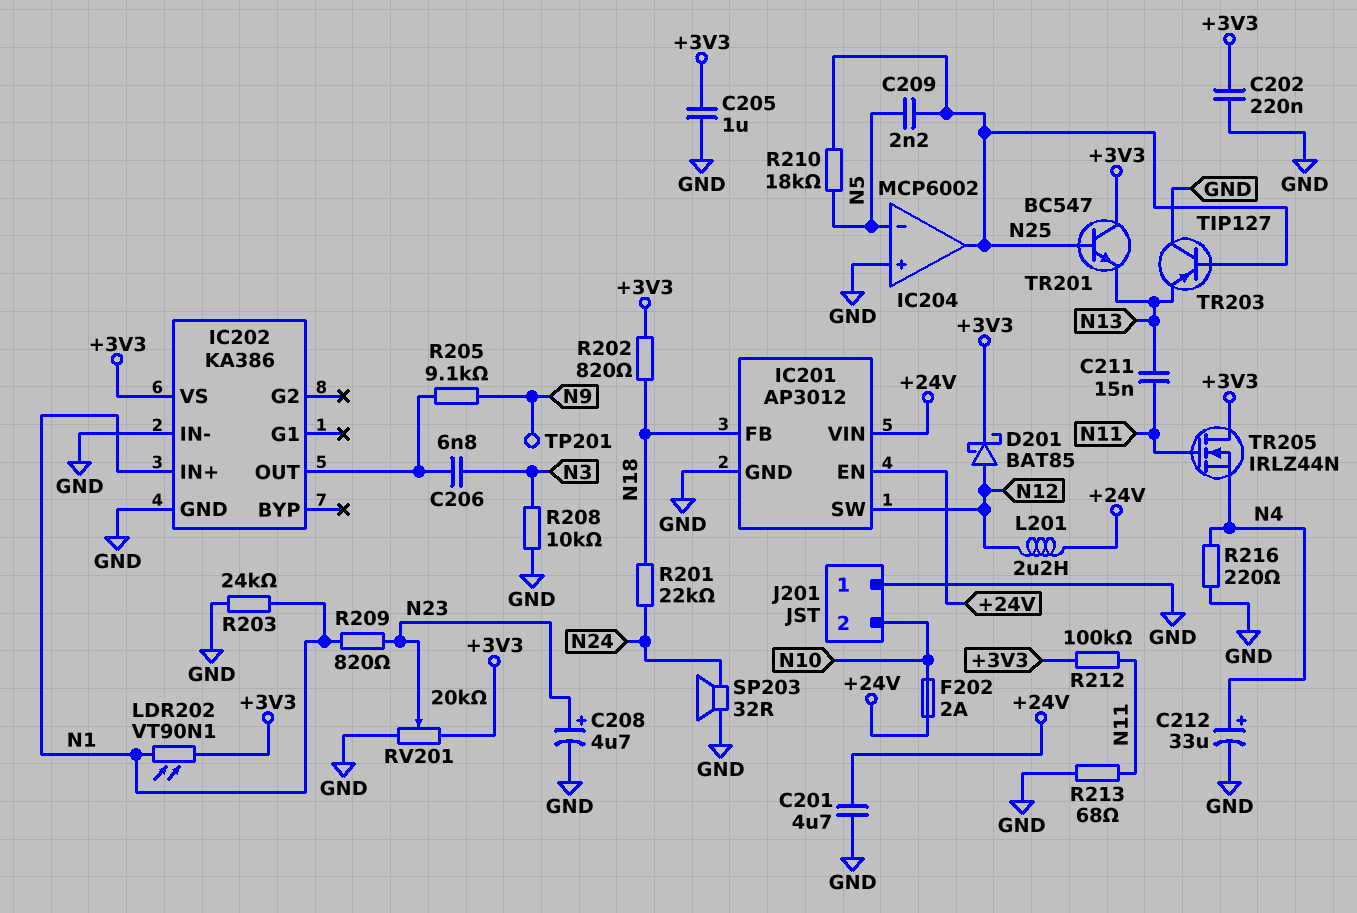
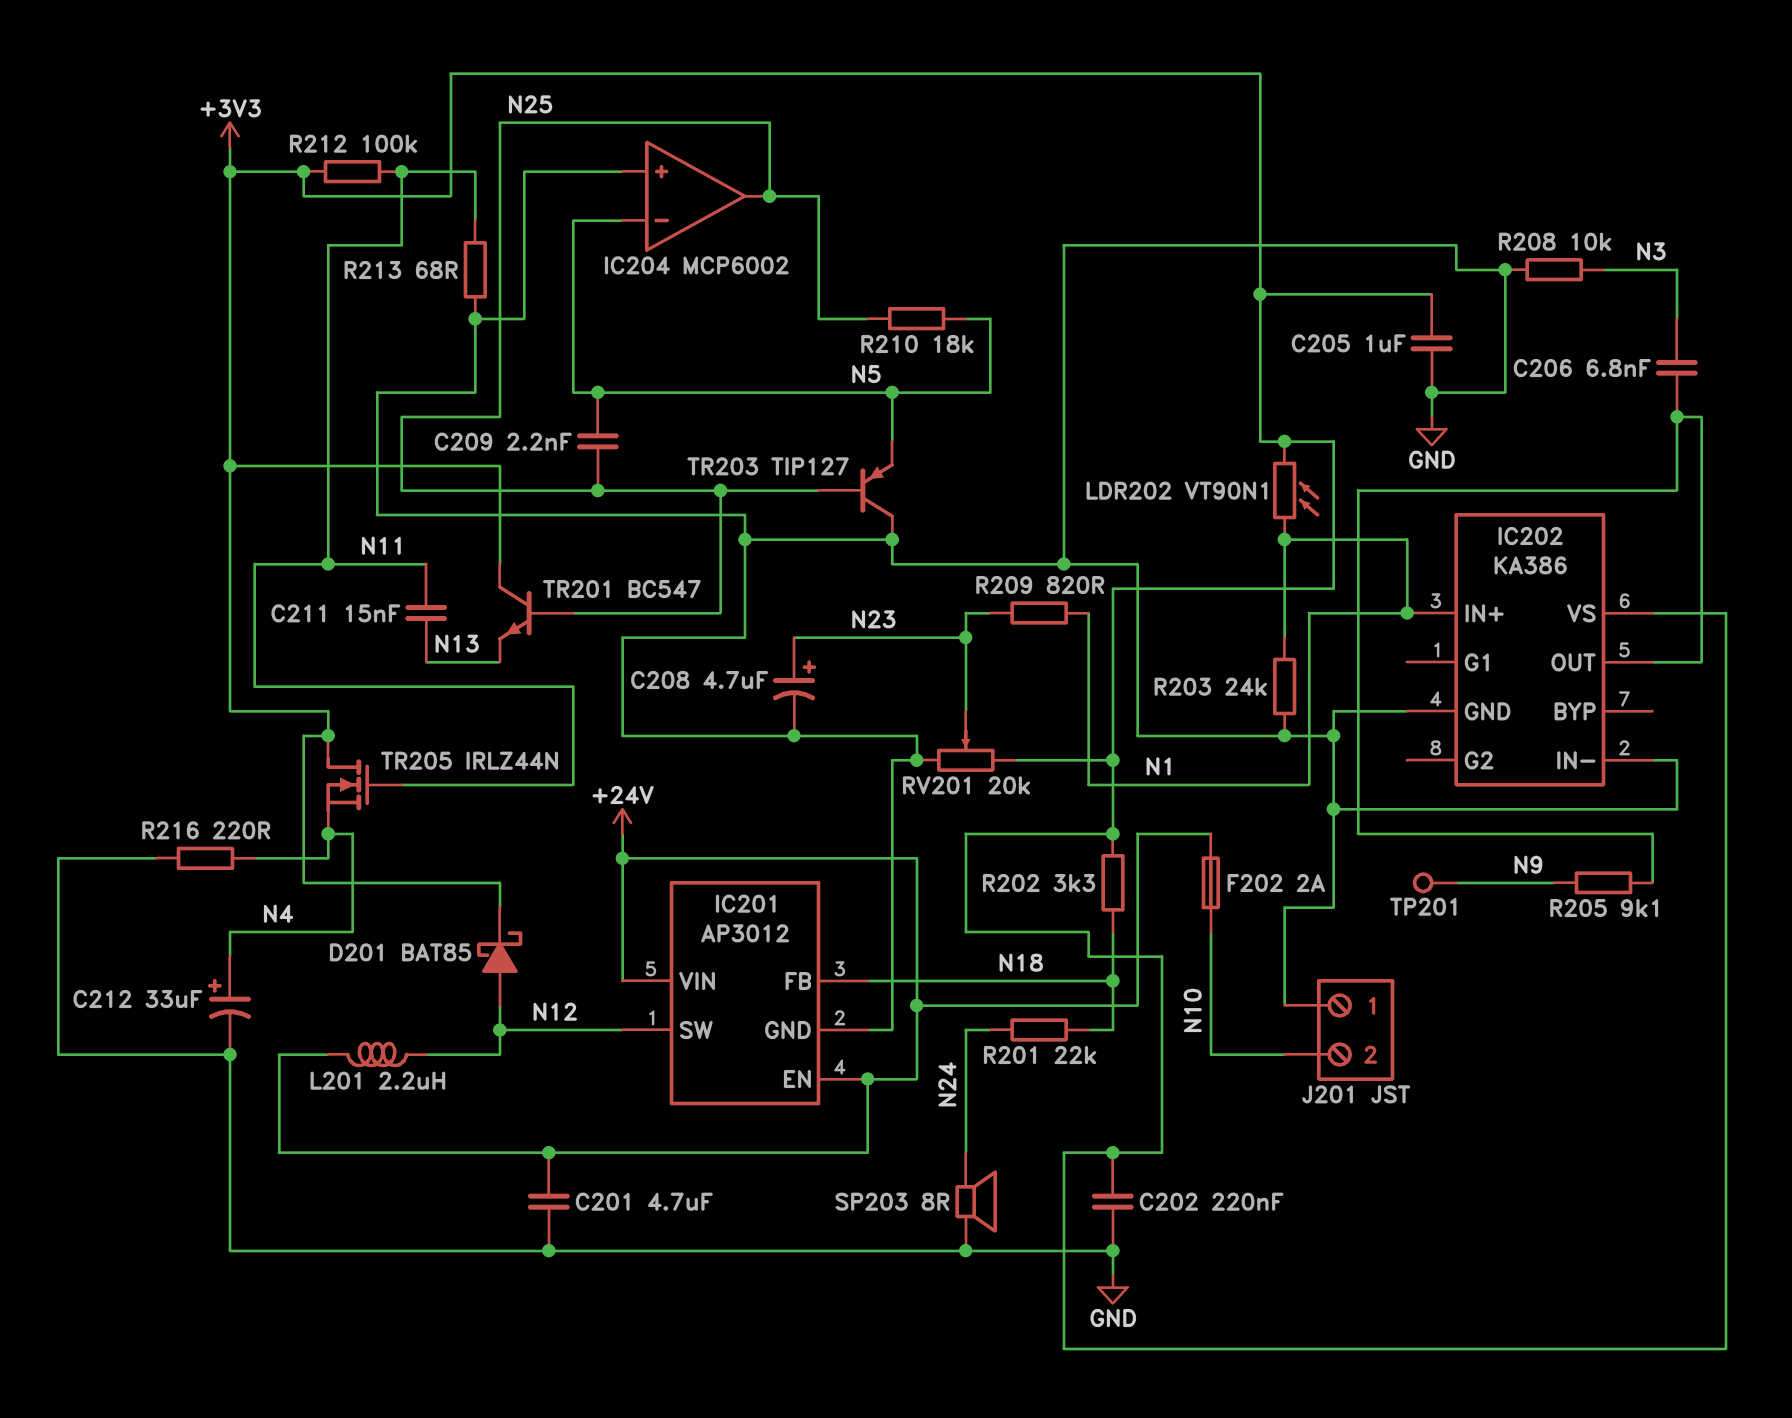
R202: 820 (+3V3, N18) -> 3.3k (+3V3, N18)
SP203: speaker 32R (GND, N24) -> speaker 8R (GND, N24)
TR203: PNP TIP127 (B N25, C GND, E N13) -> PNP TIP127 (B N25, C GND, E N5)

